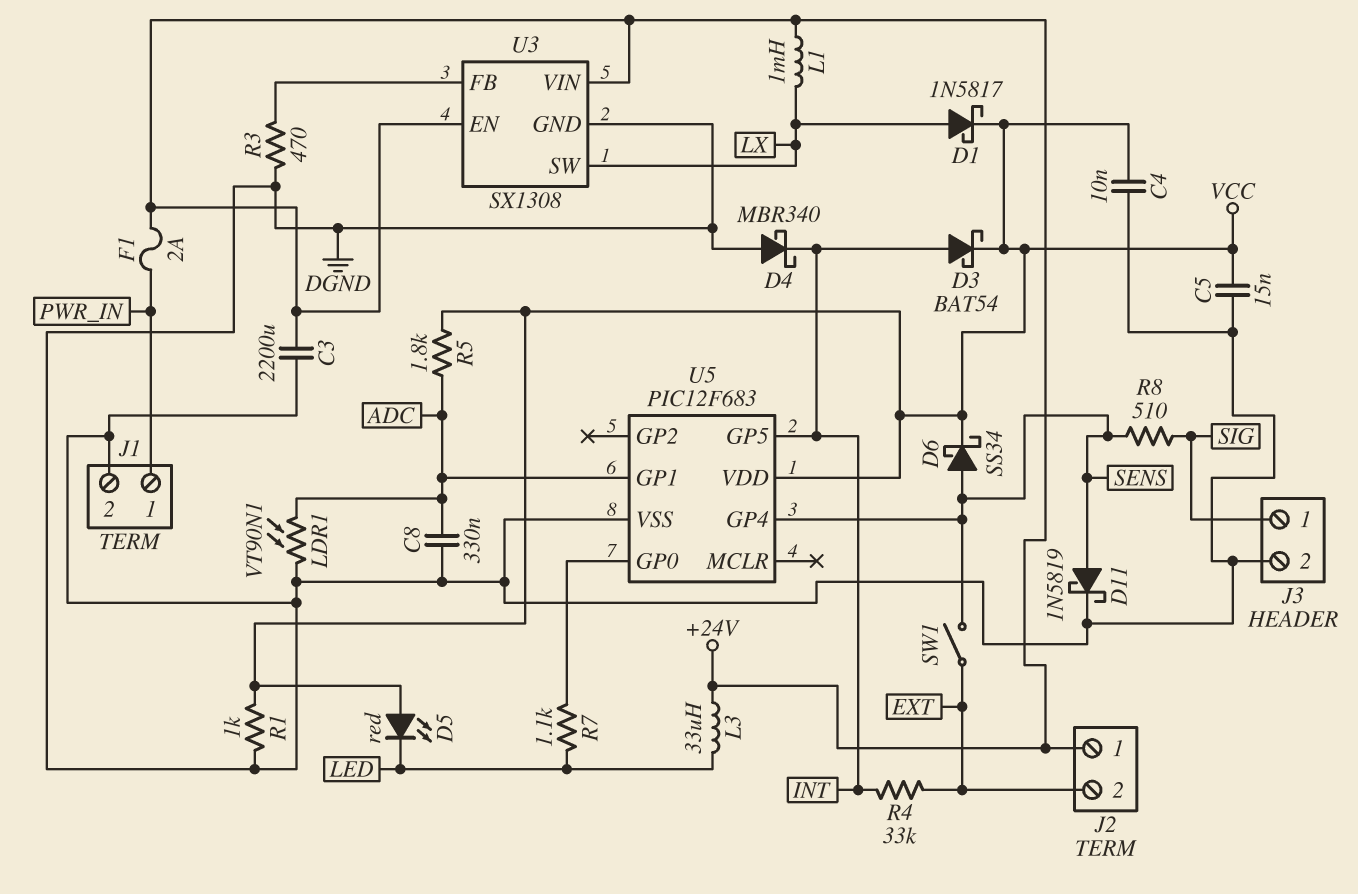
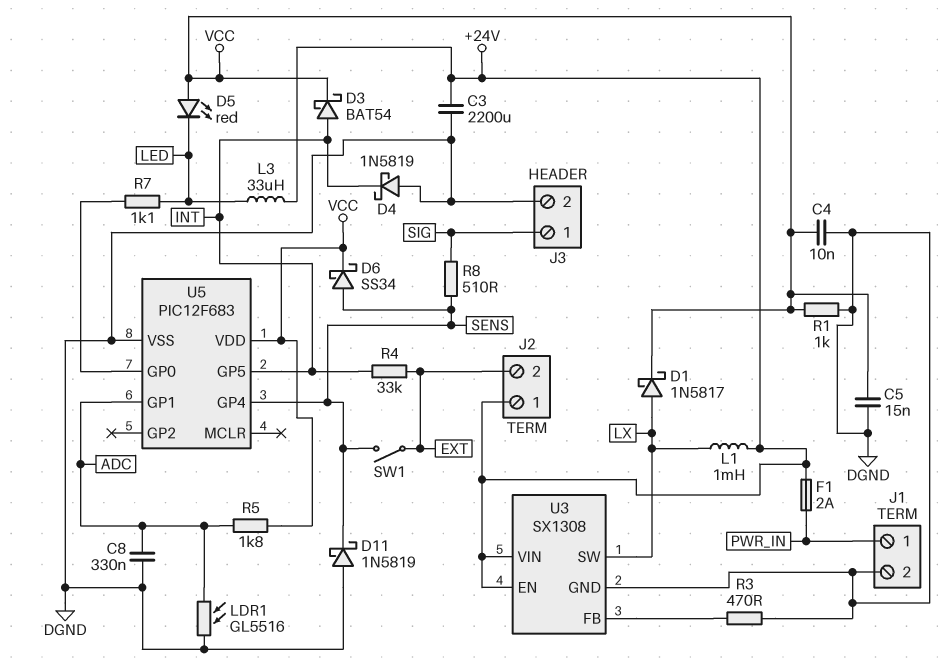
D4: schottky MBR340 (A DGND, K INT) -> schottky 1N5819 (A DGND, K INT)
D11: schottky 1N5819 (A SENS, K DGND) -> schottky 1N5819 (A DGND, K SENS)
LDR1: VT90N1 (ADC, DGND) -> GL5516 (ADC, DGND)

